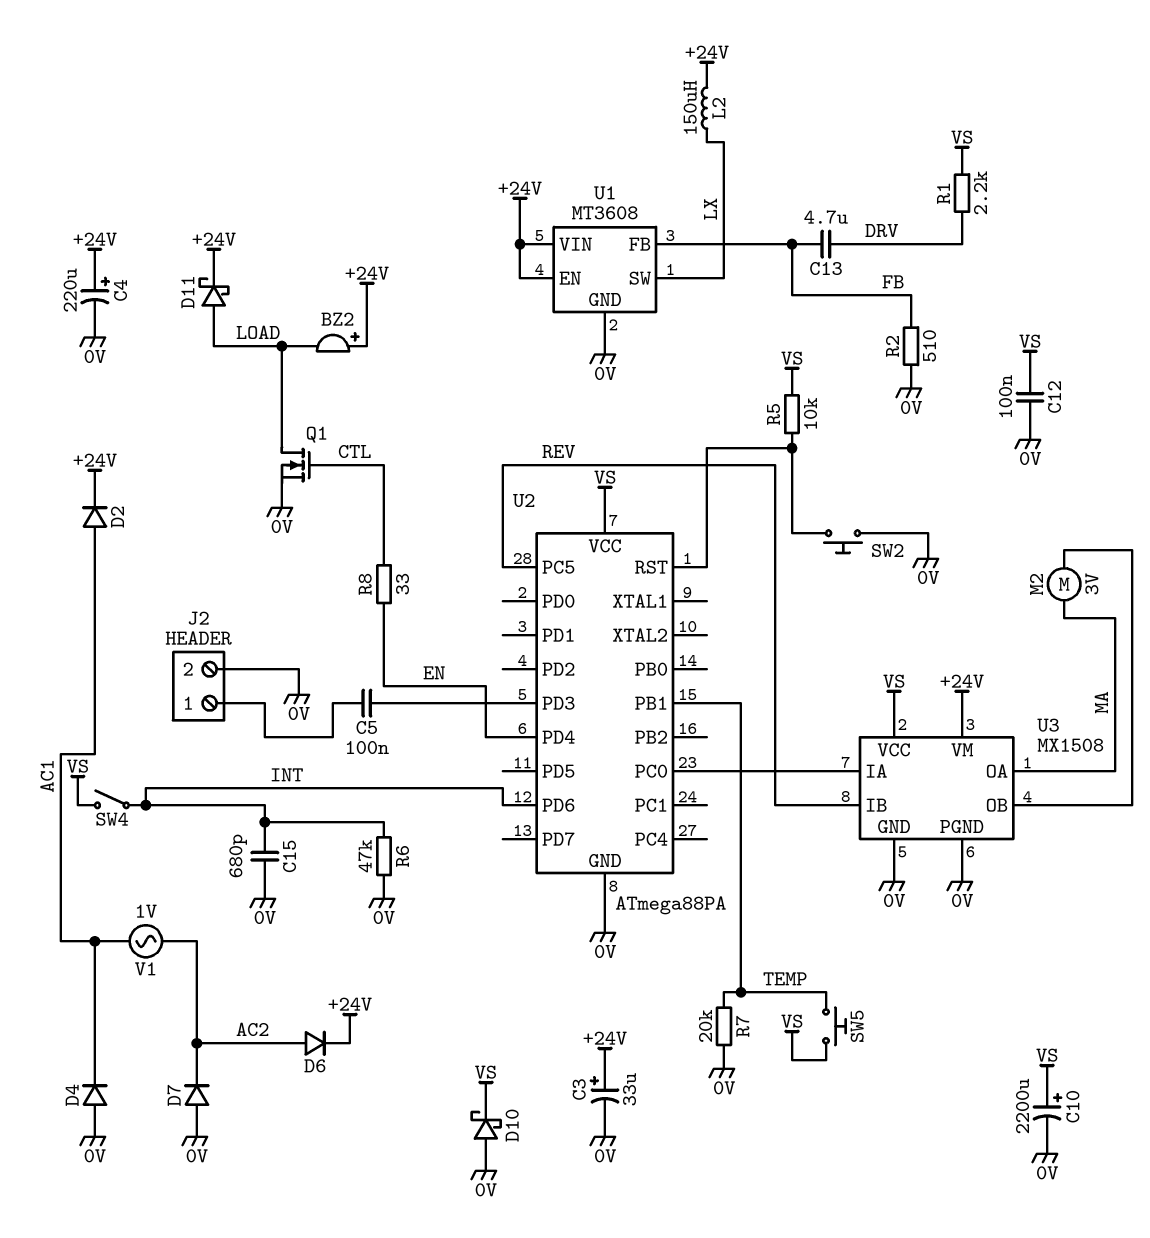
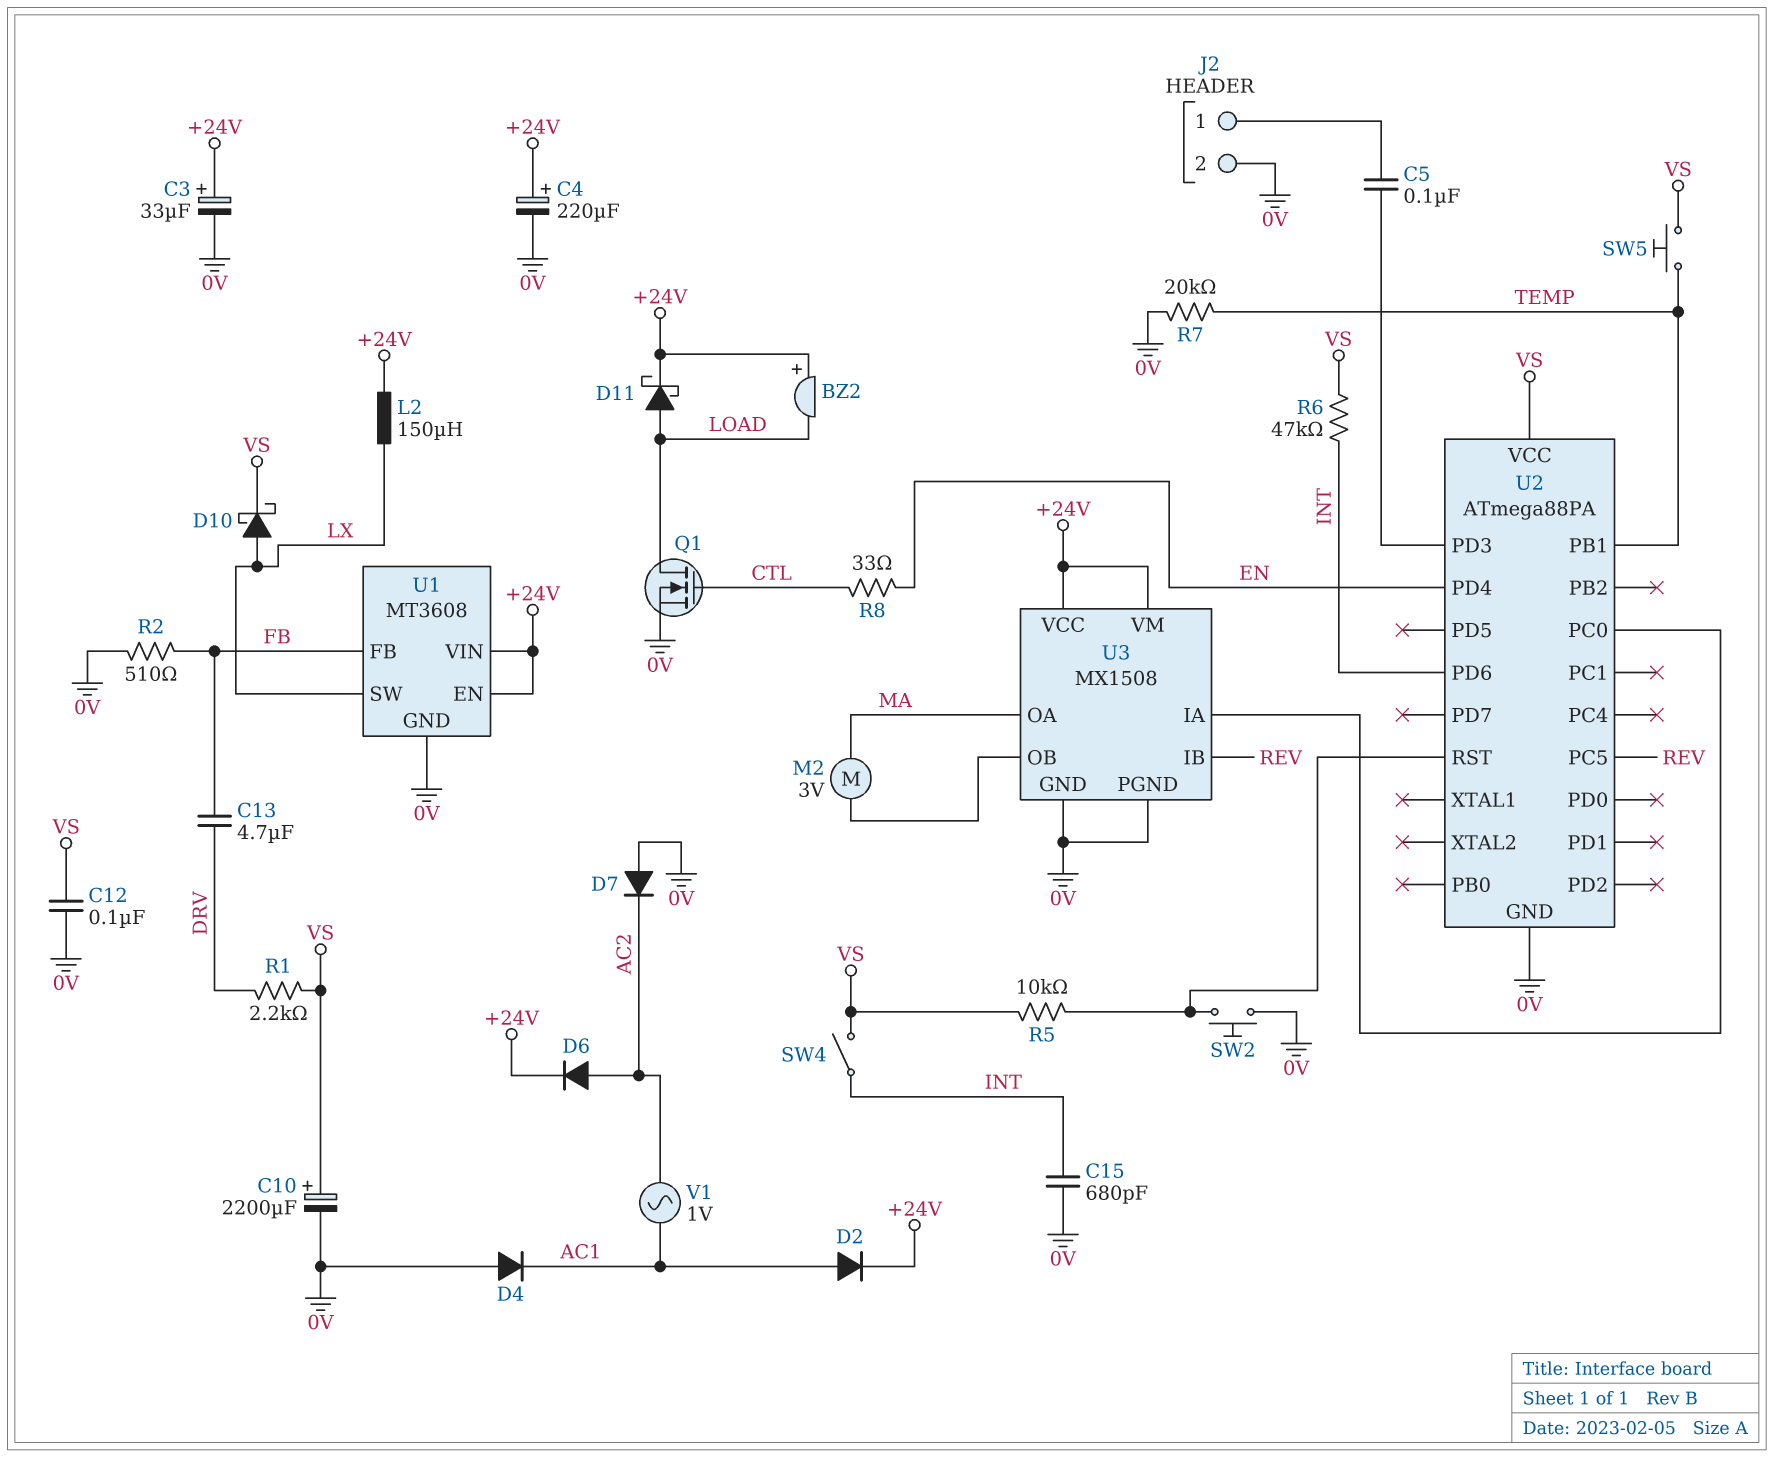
D10: schottky (A 0V, K VS) -> schottky (A LX, K VS)
R6: 47k (0V, INT) -> 47k (INT, VS)
U3 pin VCC: VS -> +24V

